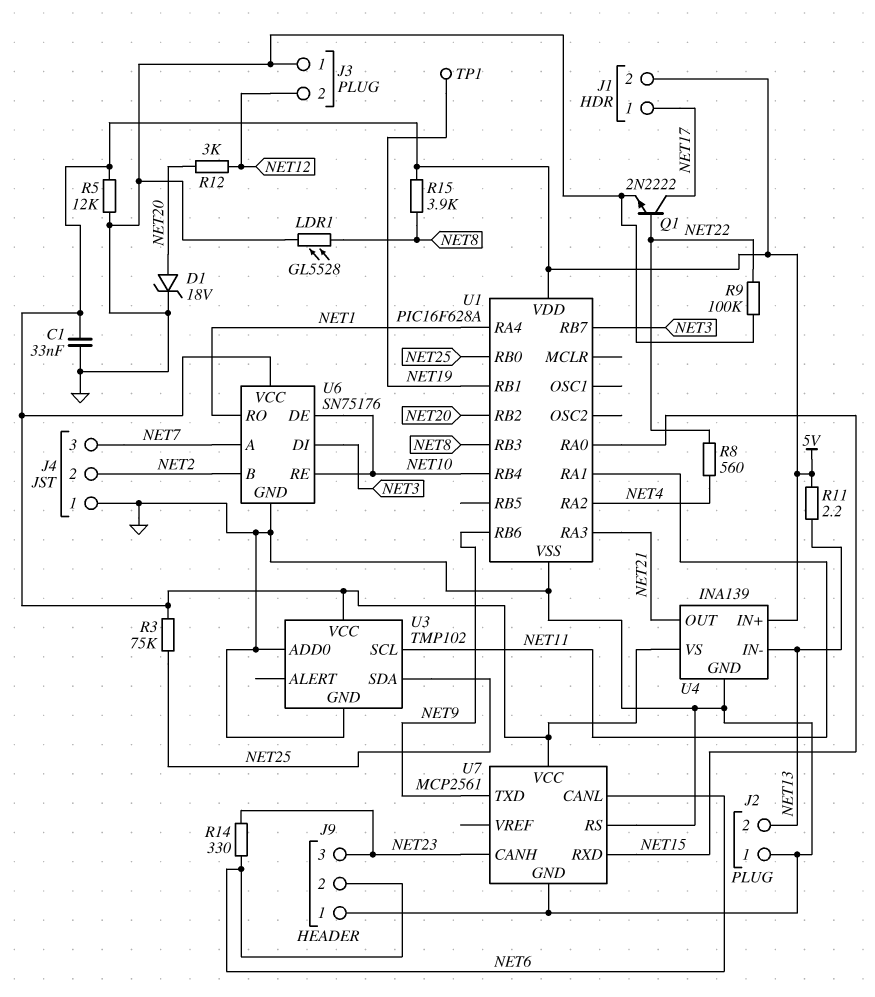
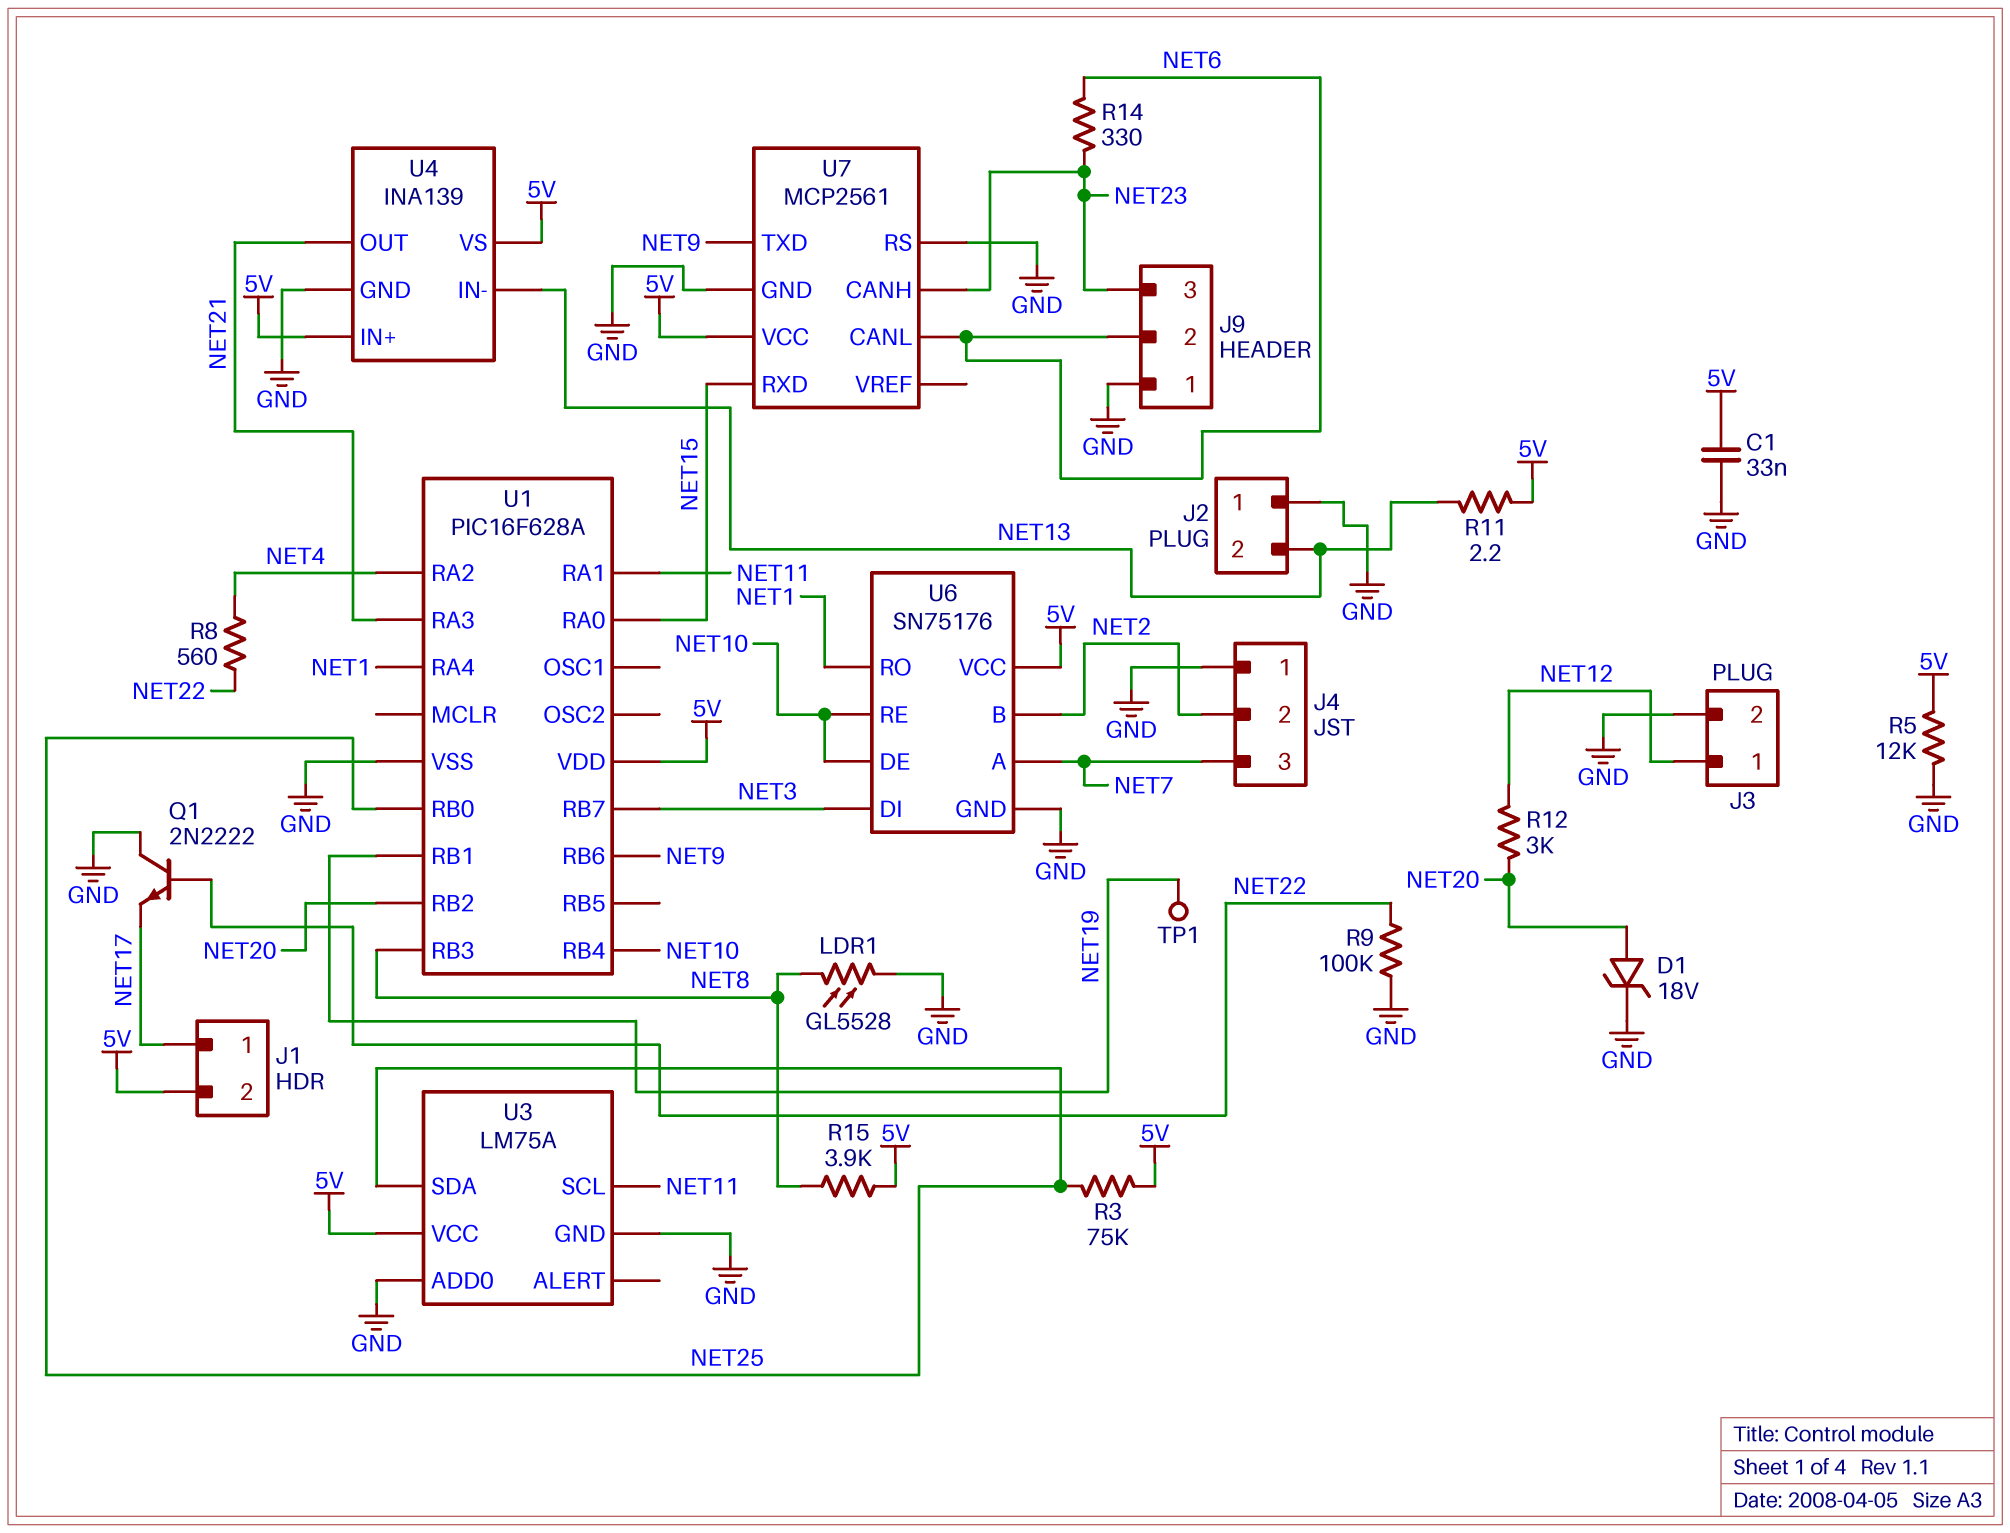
J3 pin 1: GND -> NET12
J3 pin 2: NET12 -> GND
Q1: NPN 2N2222 (B NET22, C NET17, E GND) -> NPN 2N2222 (B NET22, C GND, E NET17)
U3: TMP102 -> LM75A

